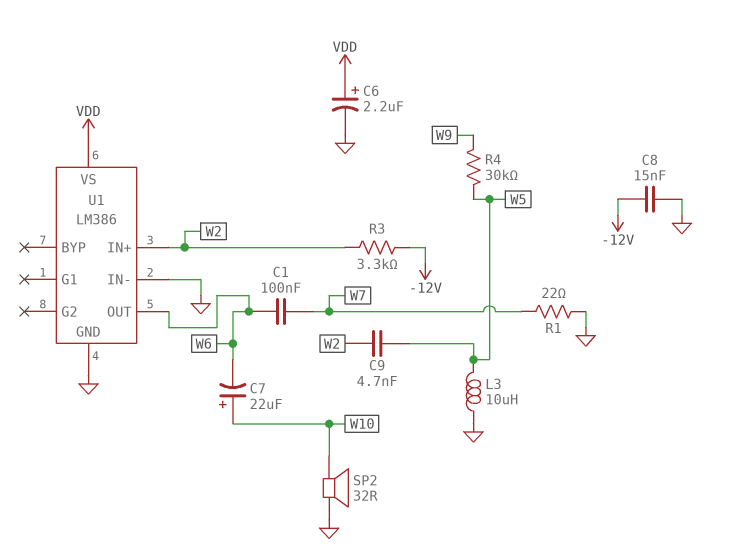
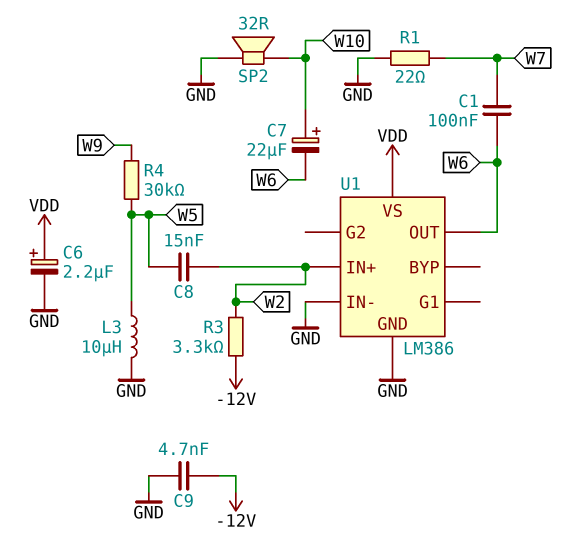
C8: 15nF (-12V, GND) -> 15nF (W2, W5)
C9: 4.7nF (W2, W5) -> 4.7nF (-12V, GND)

